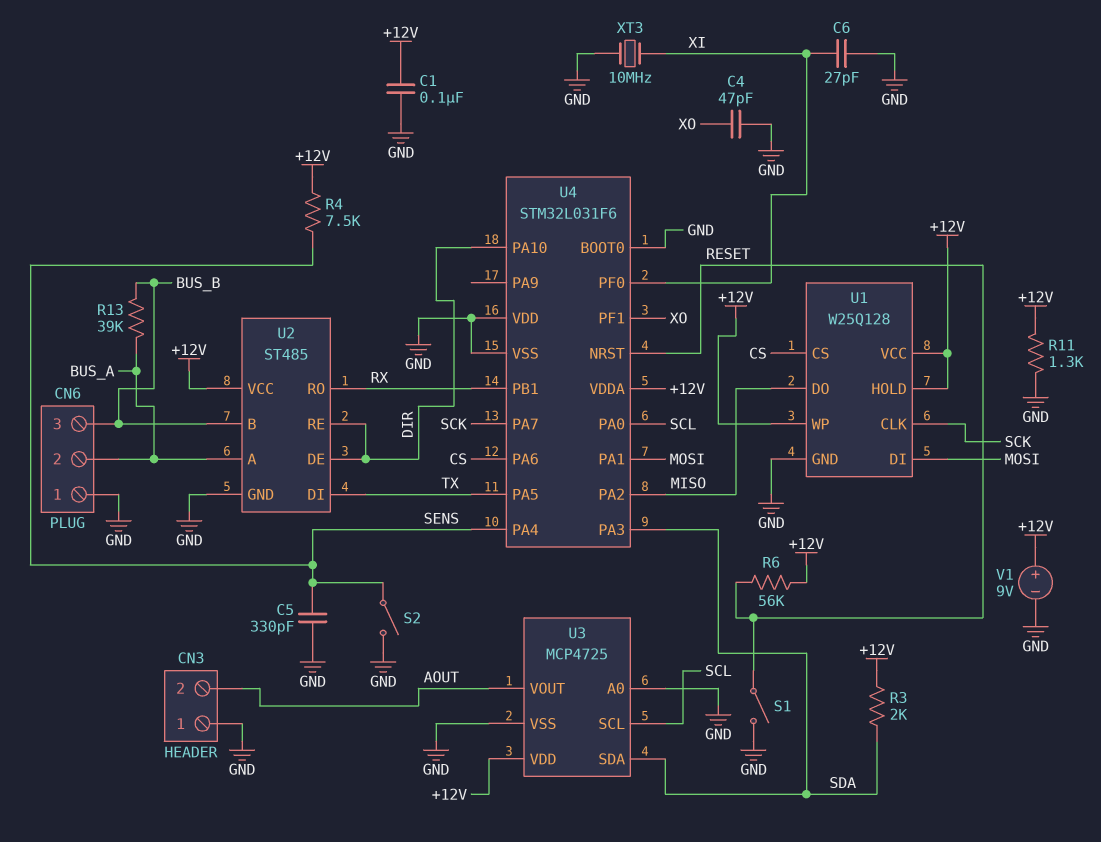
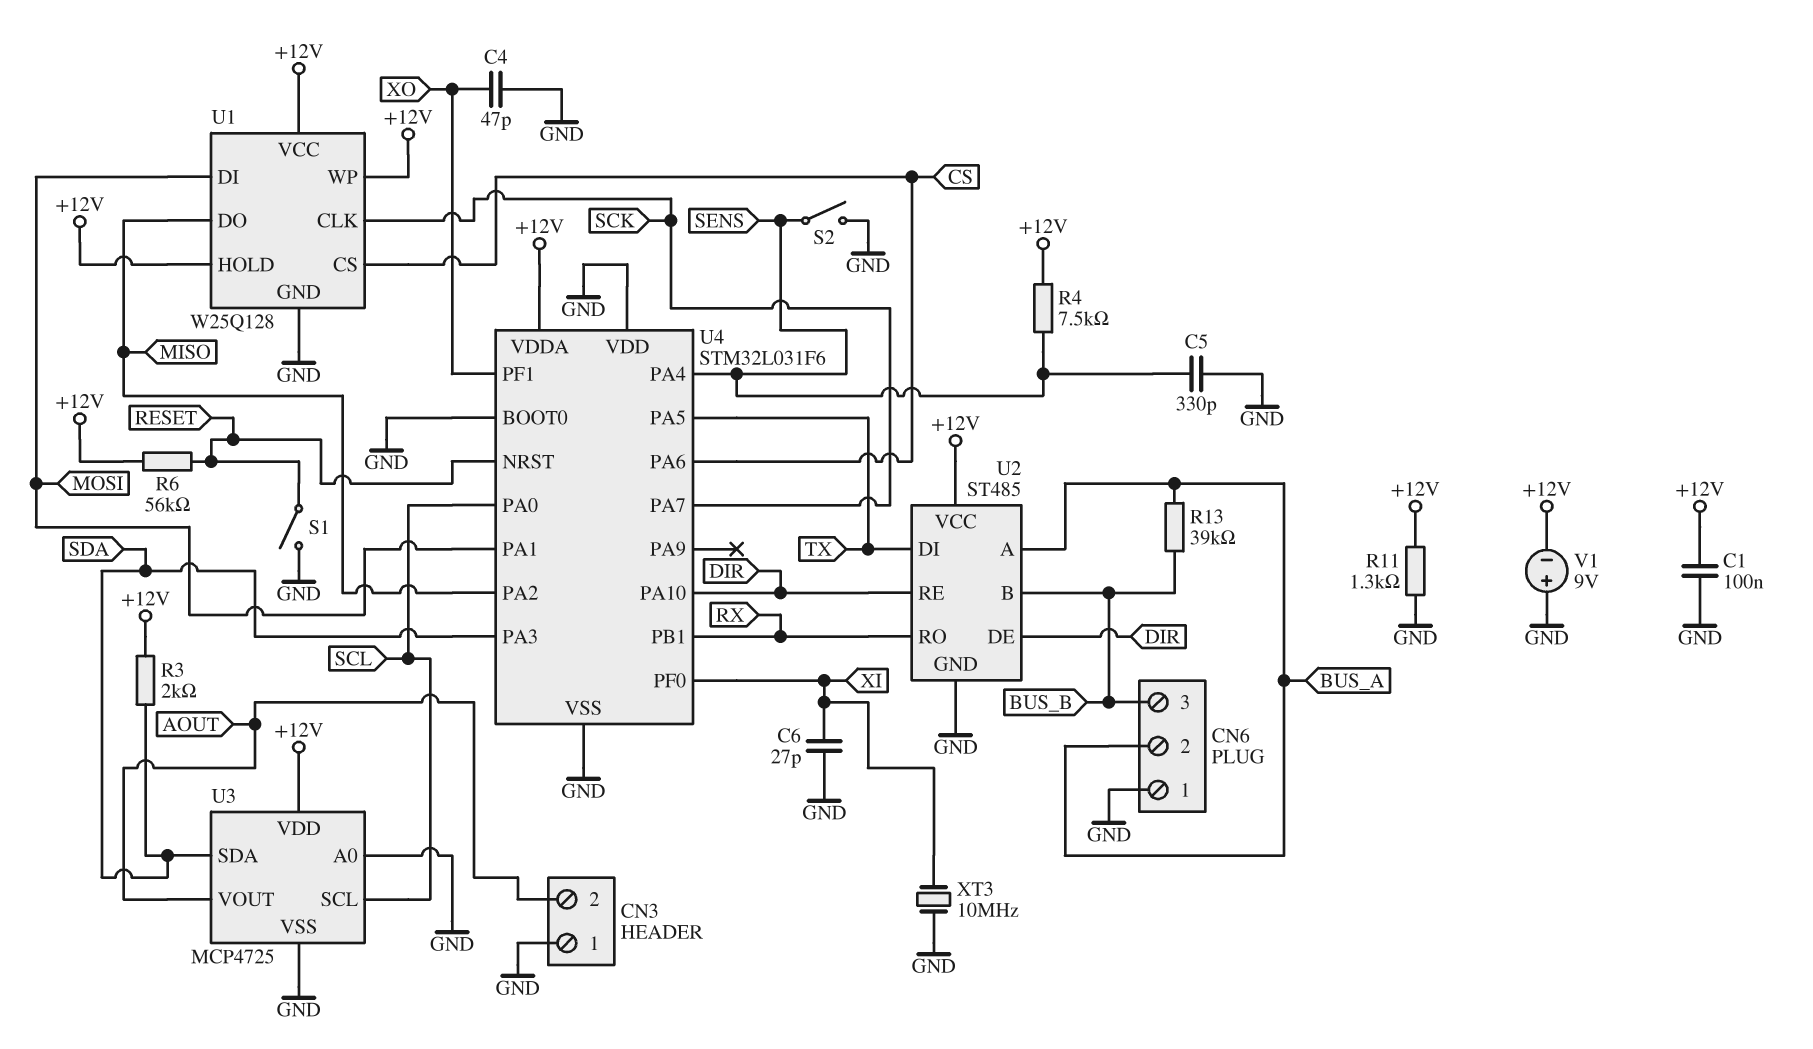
V1: 9V (plus +12V, minus GND) -> 9V (plus GND, minus +12V)

